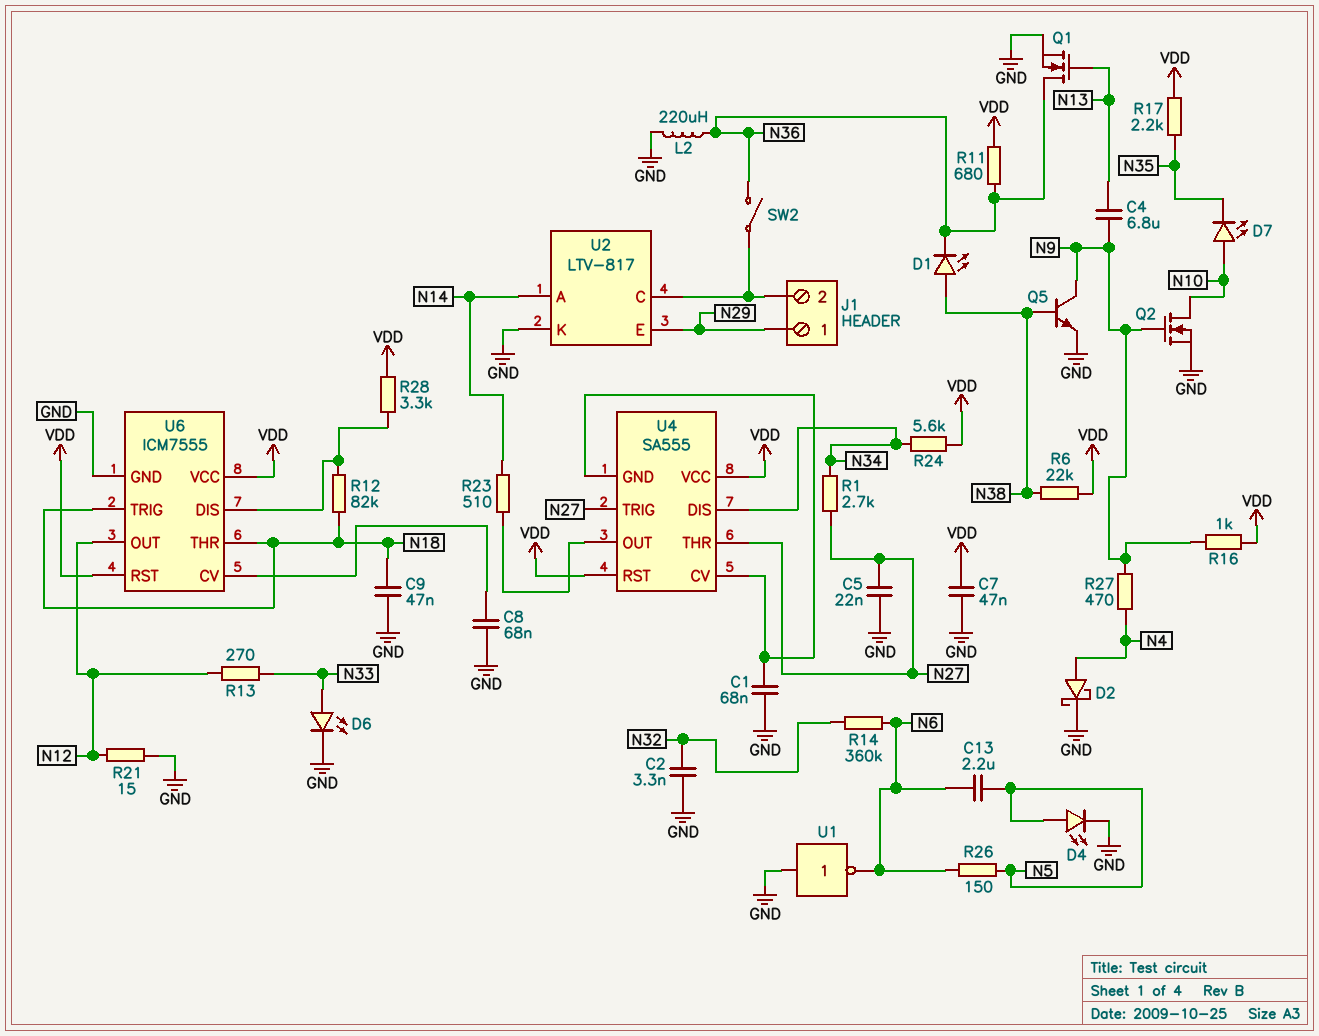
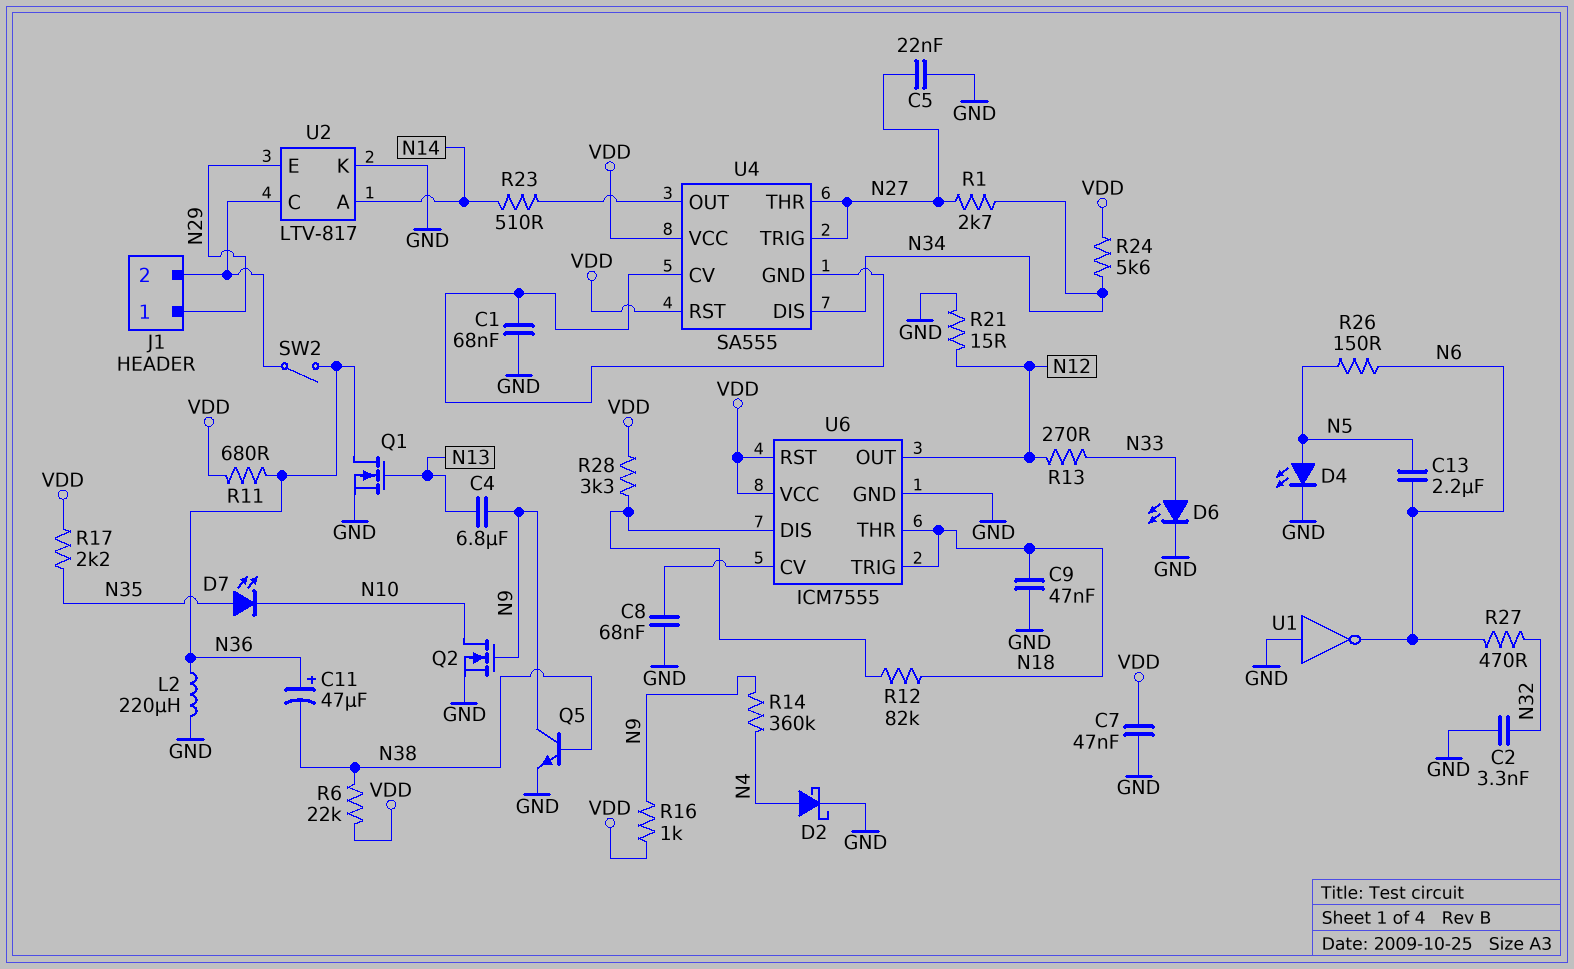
C11: none -> 47uF (plus N36, minus N38)
D1: LED (A N38, K N36) -> none
D7: LED (A N10, K N35) -> LED (A N35, K N10)
R14: 360k (N6, N32) -> 360k (N4, N9)
R27: 470 (N4, N9) -> 470 (N6, N32)

